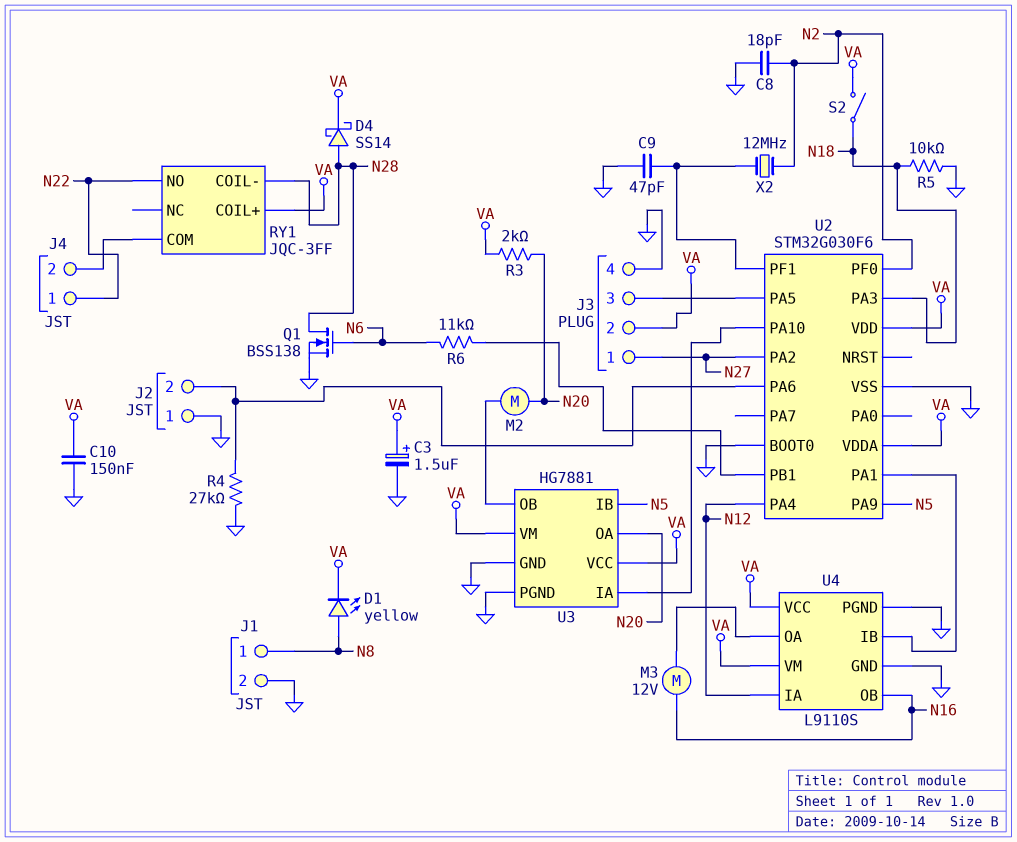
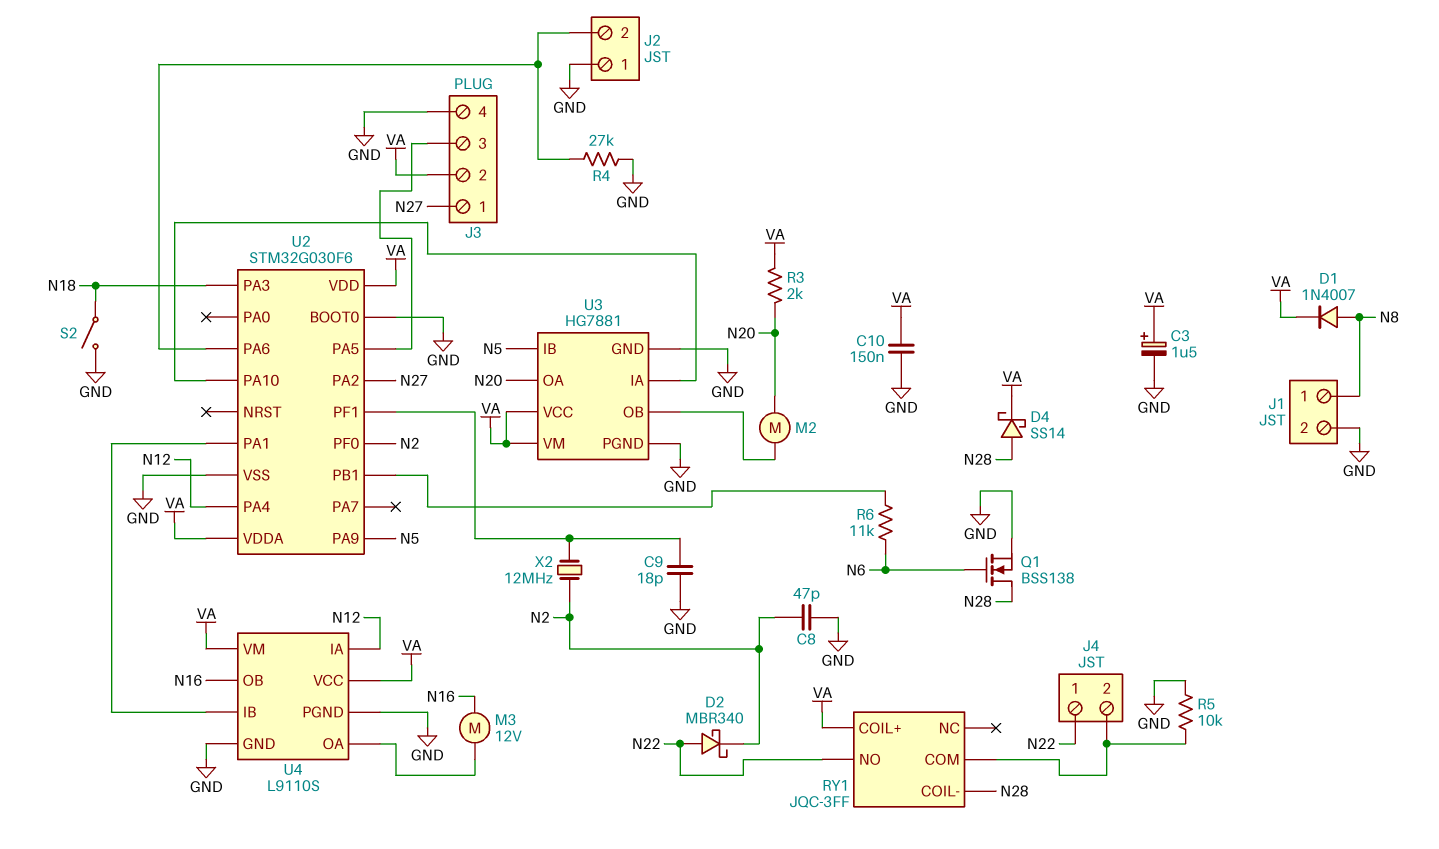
C8: 18pF (GND, N2) -> 47pF (GND, N2)
C9: 47pF (GND, U2/PF1) -> 18pF (GND, U2/PF1)
D1: LED yellow (A N8, K VA) -> diode 1N4007 (A N8, K VA)
D2: none -> schottky MBR340 (A N22, K N2)
R5: 10k (GND, N18) -> 10k (GND, J4/2)
S2: switch (N18, VA) -> switch (GND, N18)

